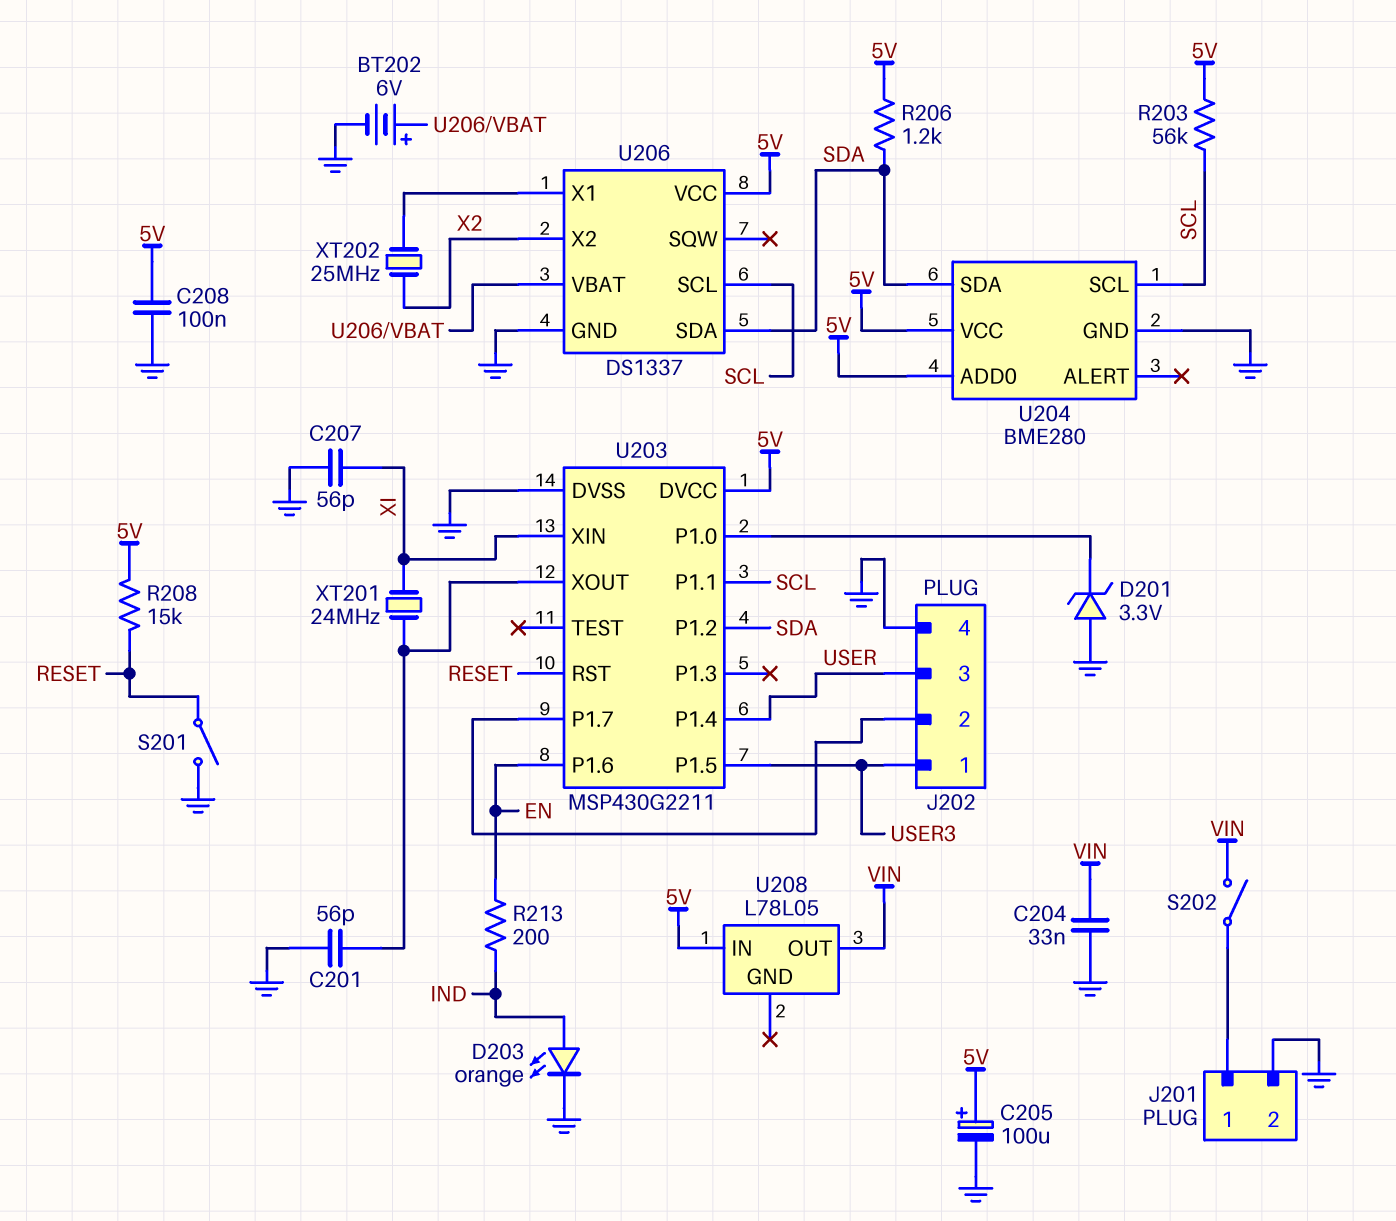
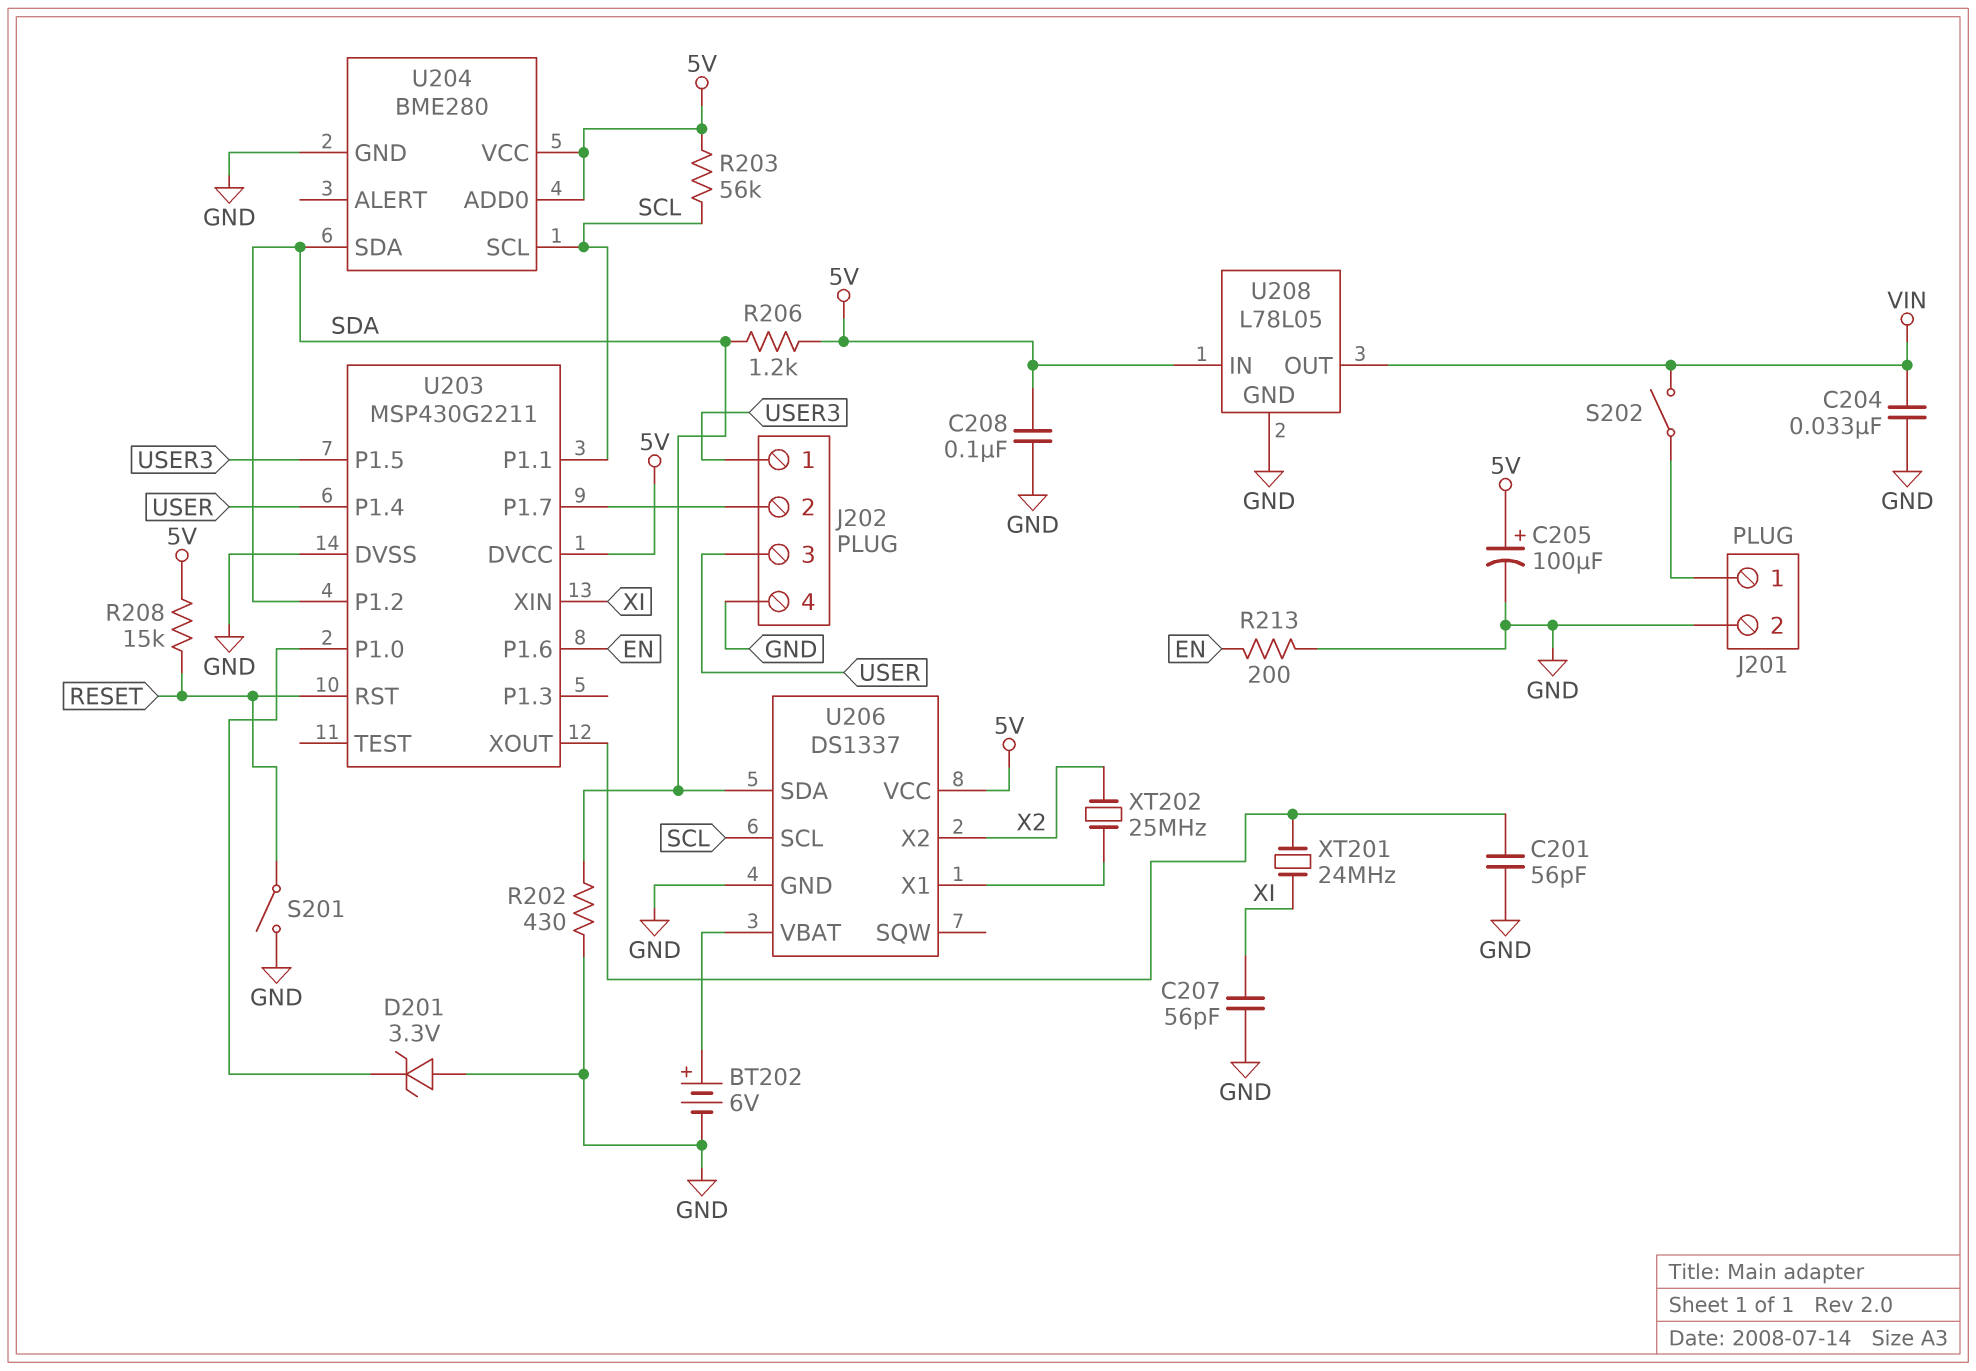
D203: LED orange (A IND, K GND) -> none
R202: none -> 430 (GND, SDA)
R213: 200 (EN, IND) -> 200 (EN, GND)
U208 pin GND: none -> GND

